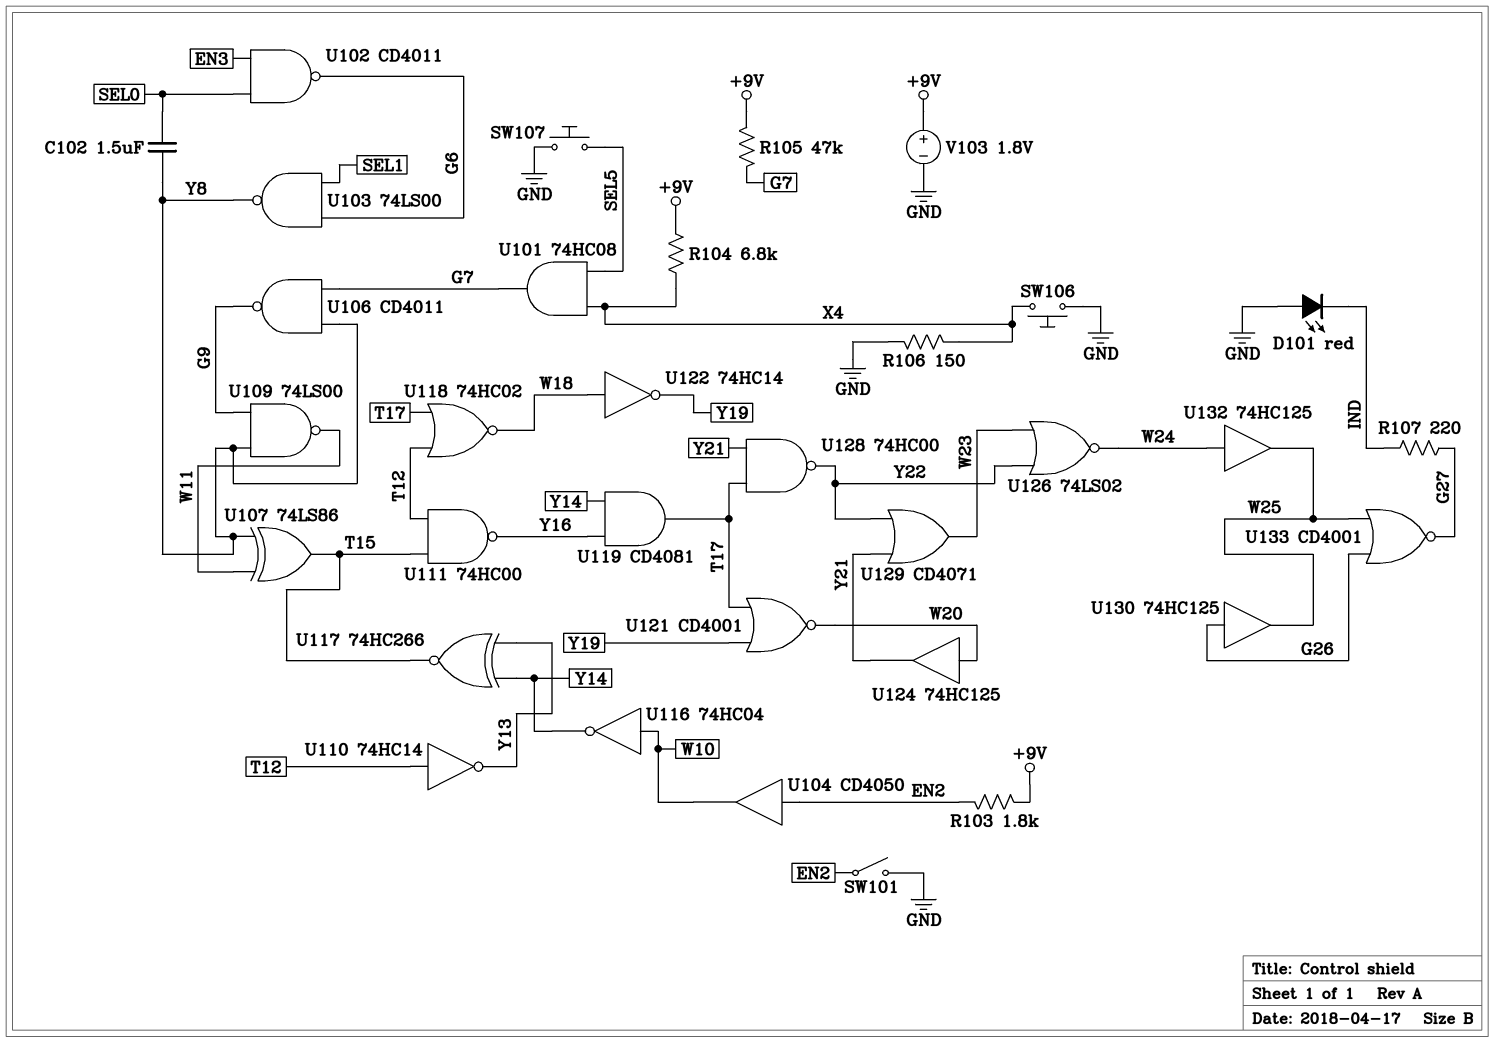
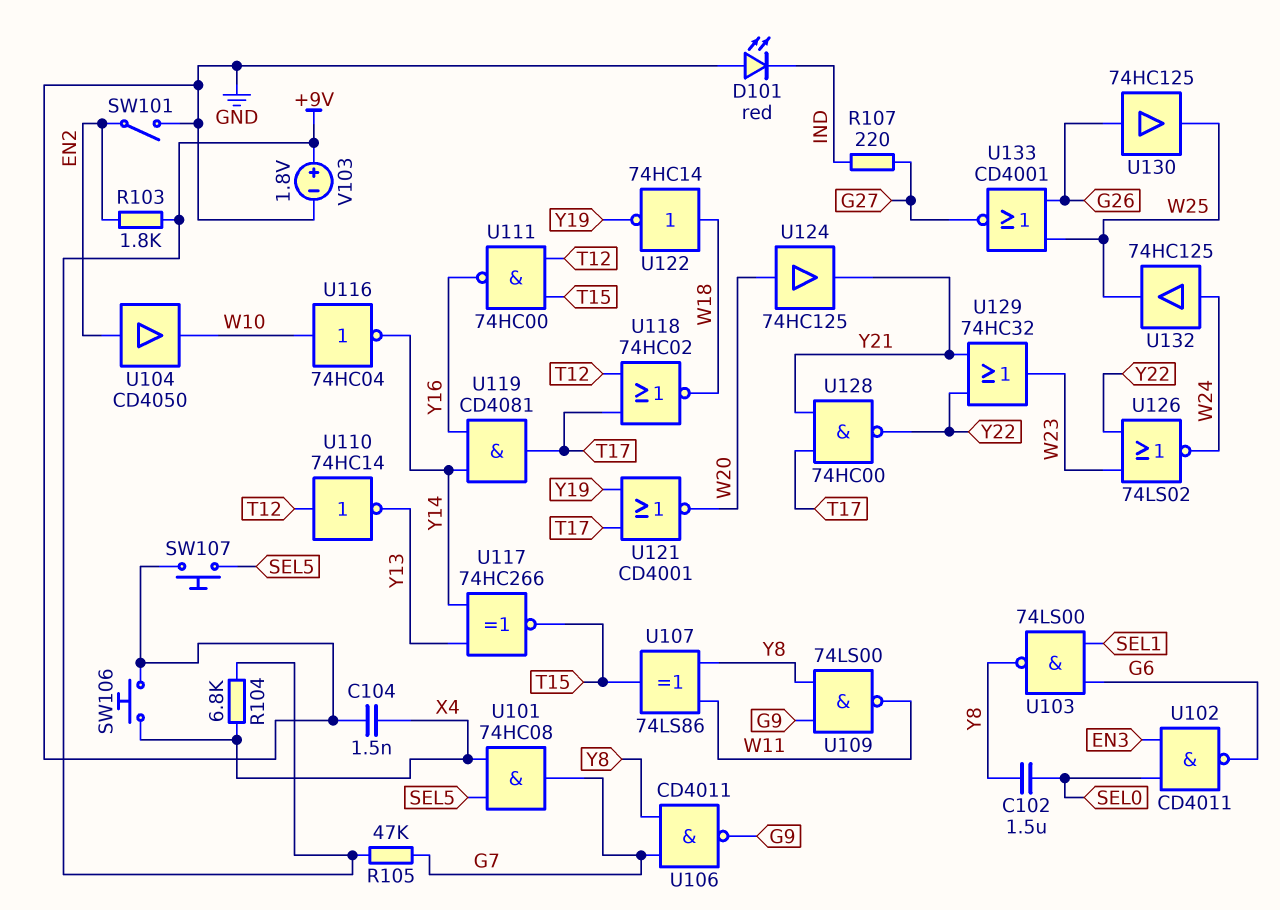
C104: none -> 1.5nF (GND, X4)
R106: 150 (GND, X4) -> none
U129: OR CD4071 (in Y21, in Y22, out W23) -> OR 74HC32 (in Y21, in Y22, out W23)

